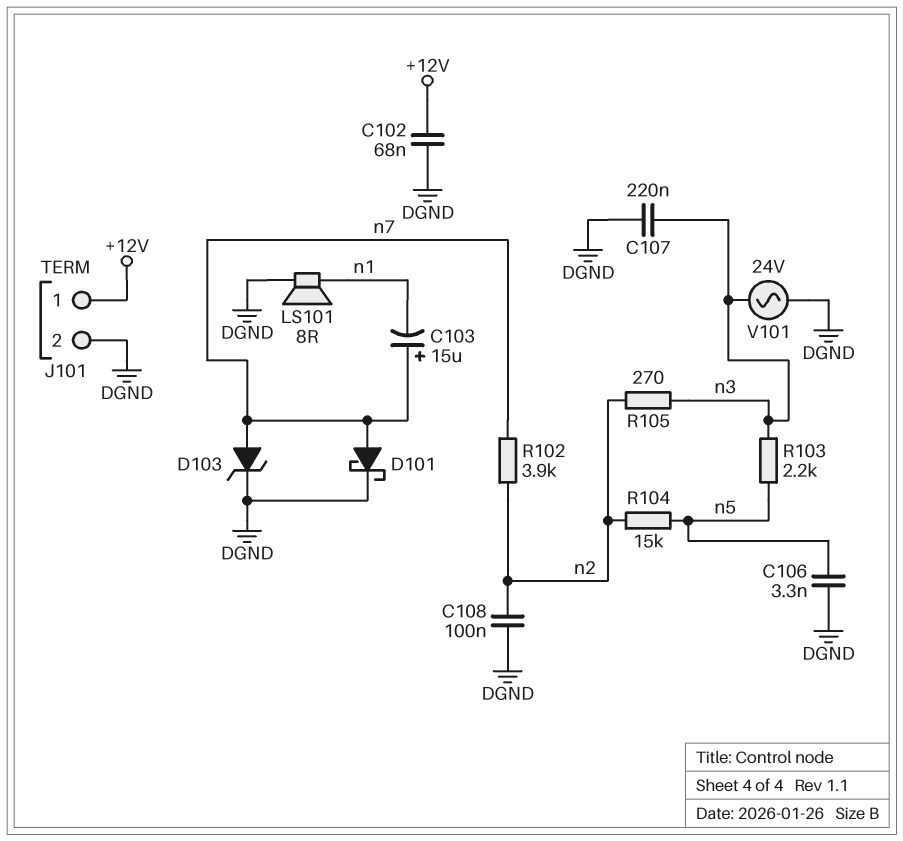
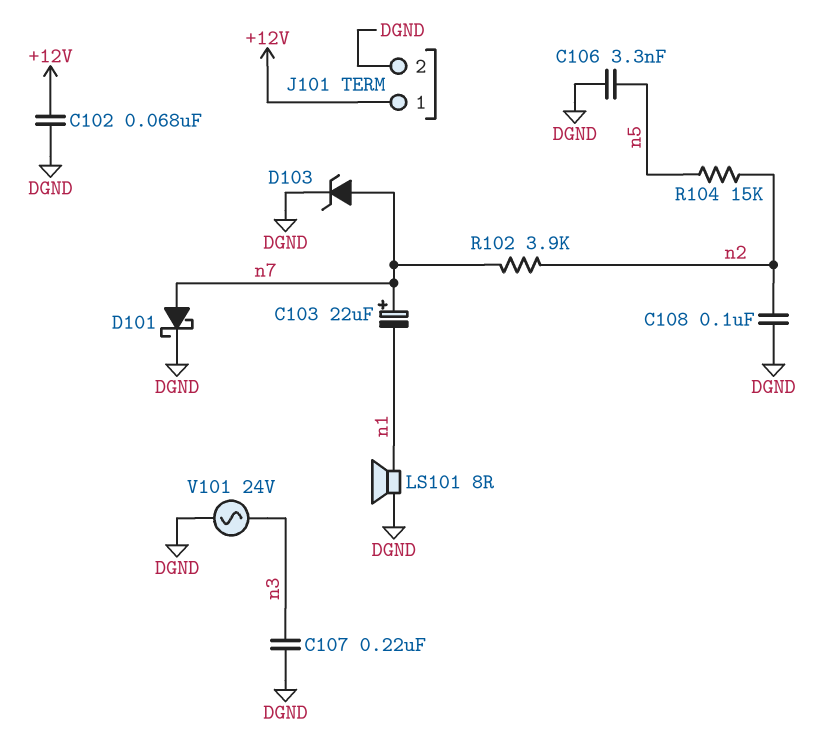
C103: 15uF (plus n7, minus n1) -> 22uF (plus n7, minus n1)
R103: 2.2k (n3, n5) -> none
R105: 270 (n2, n3) -> none

